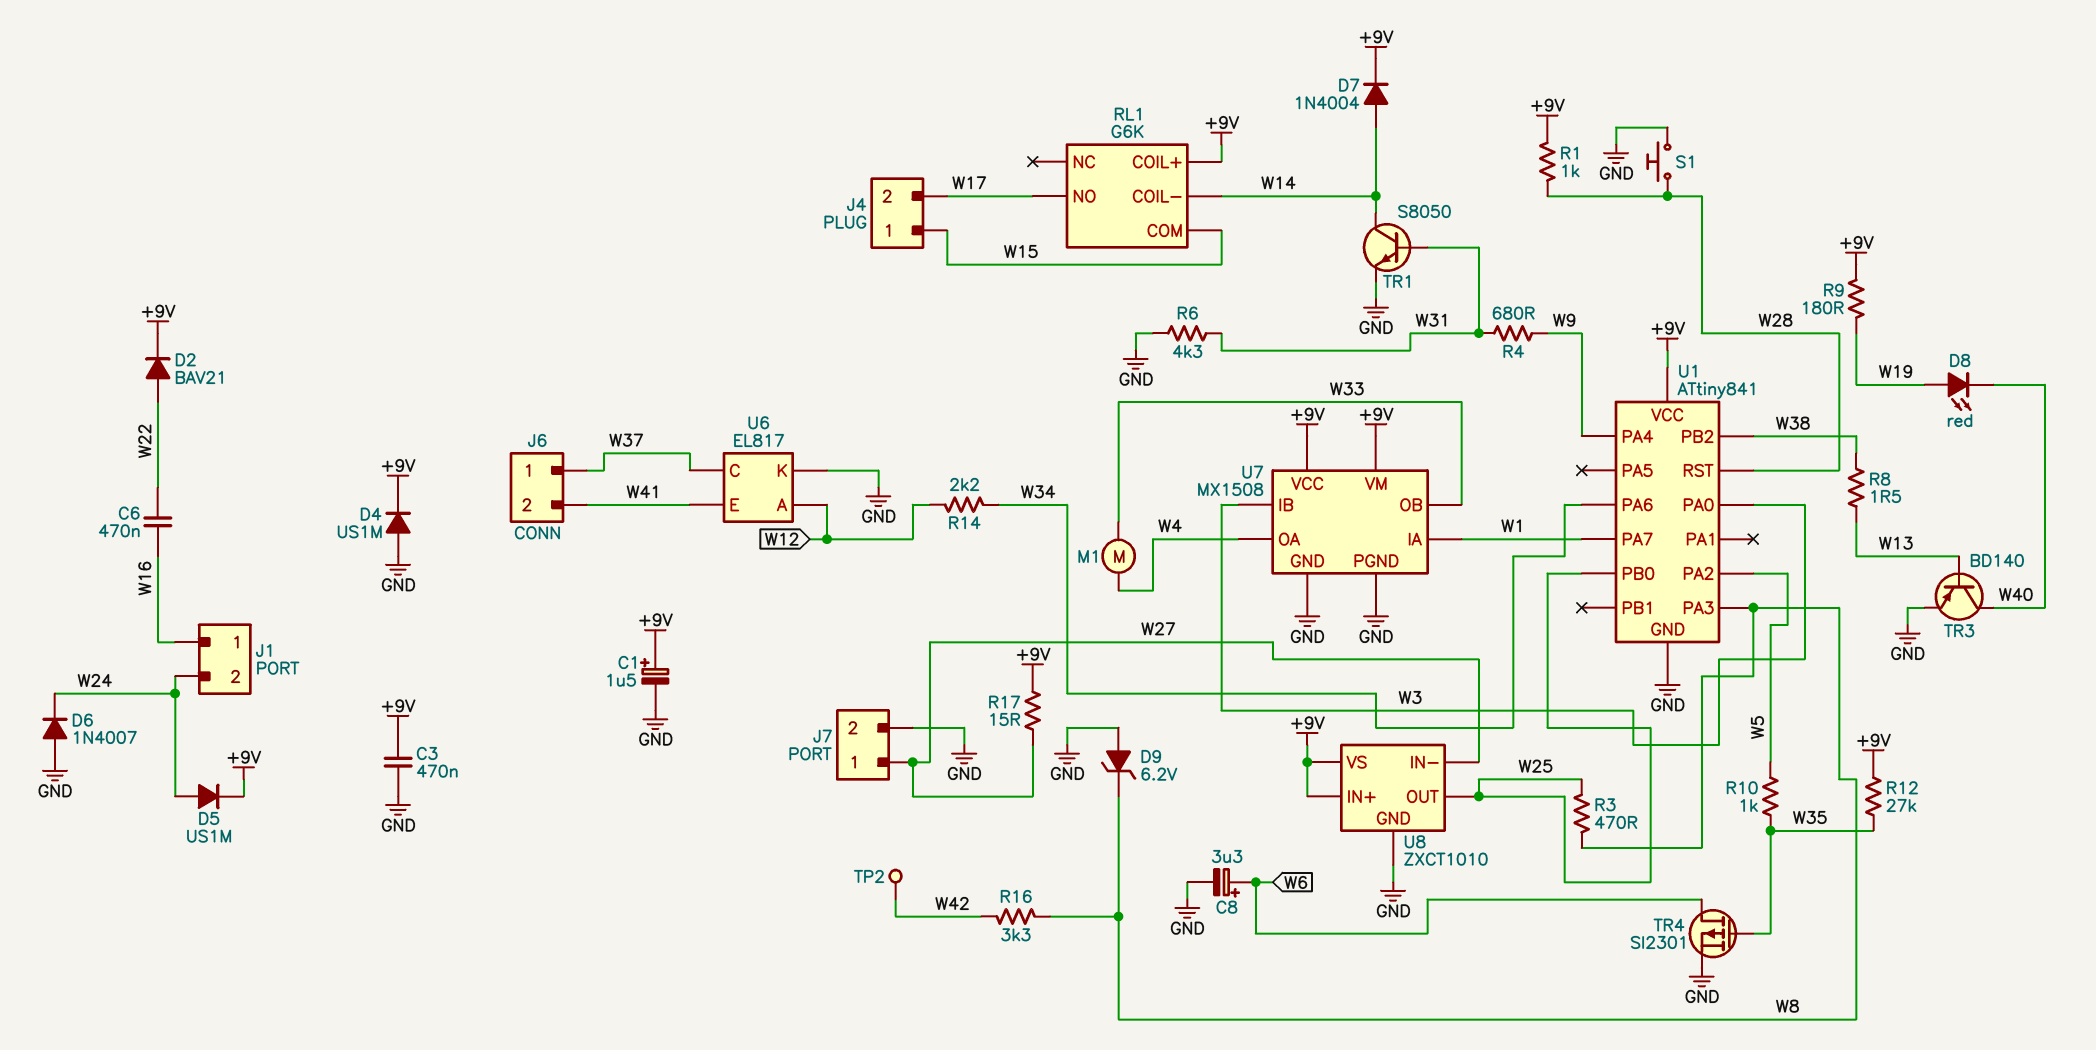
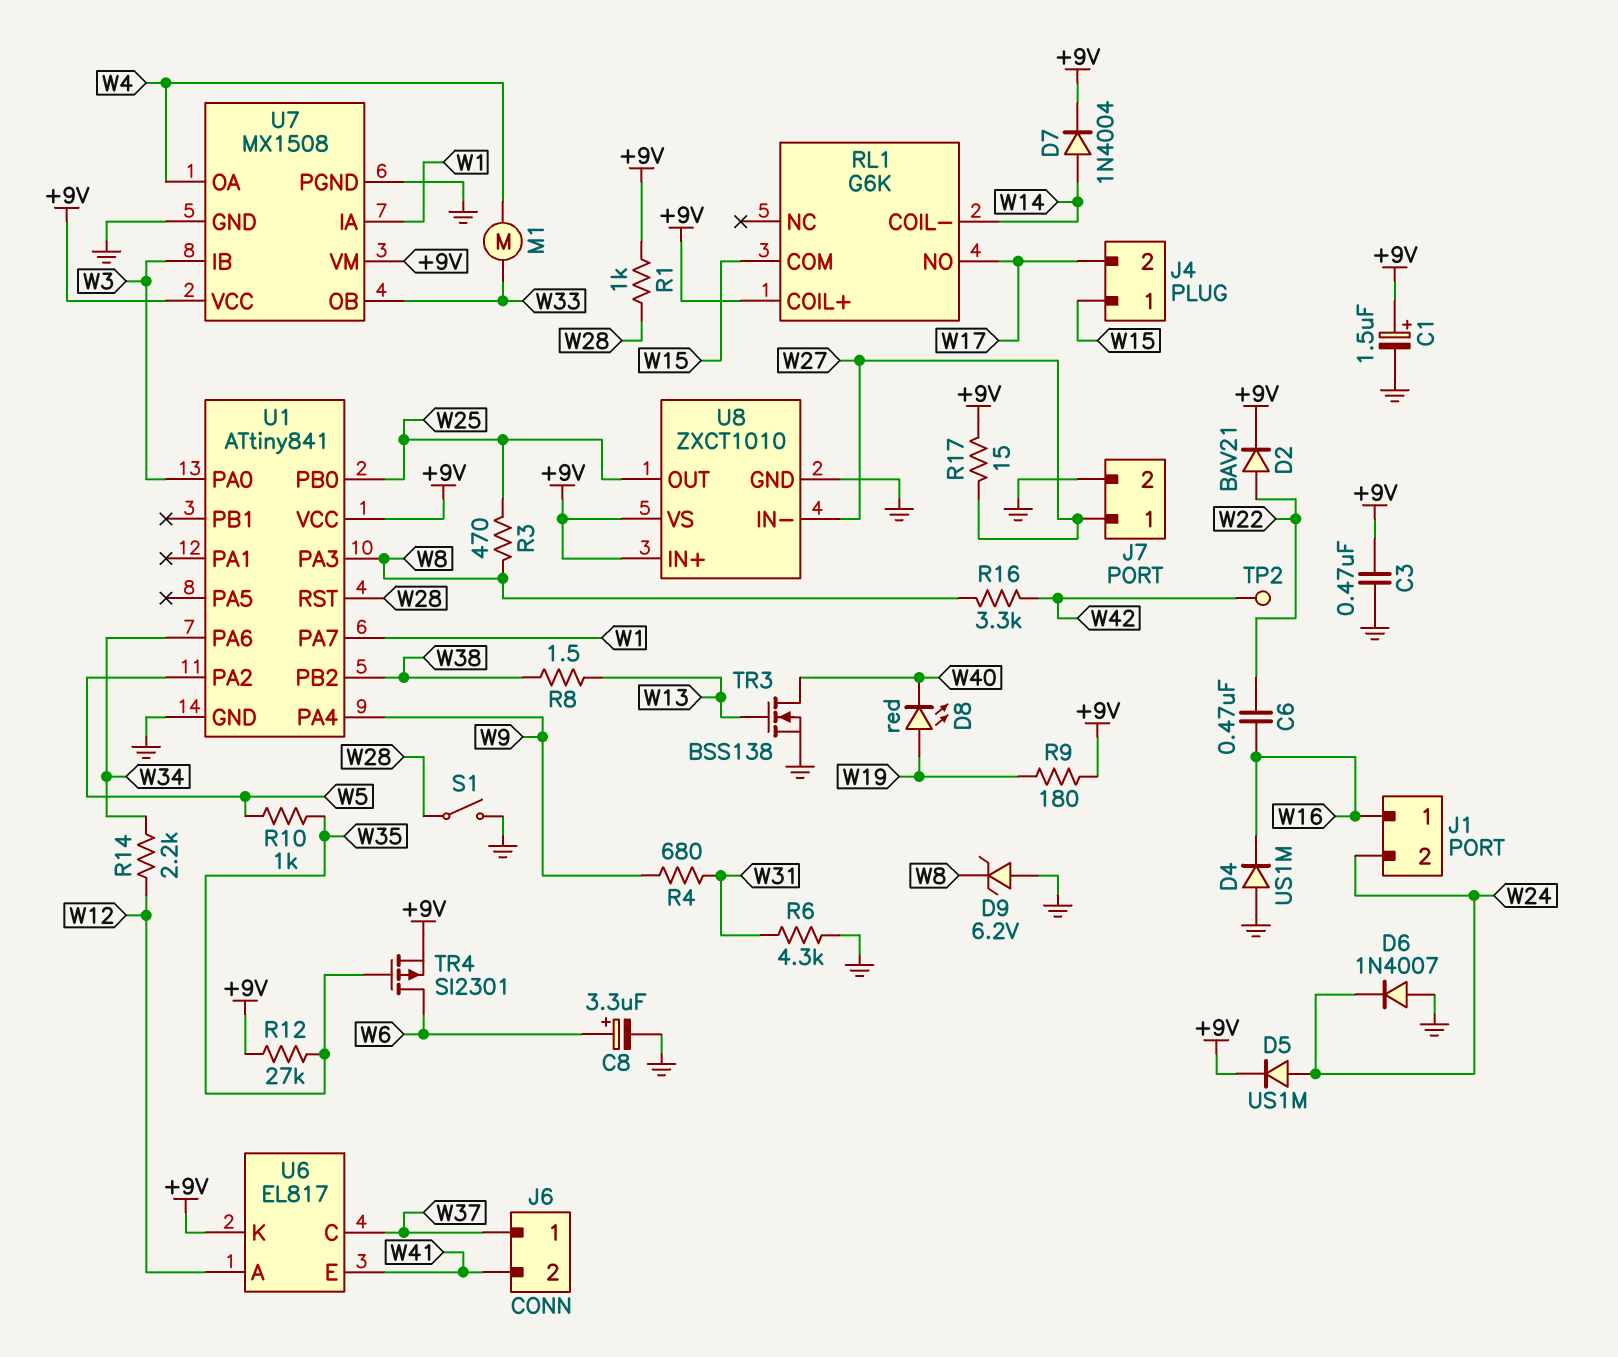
D4: diode US1M (A GND, K +9V) -> diode US1M (A GND, K W16)
S1: button (GND, W28) -> switch (GND, W28)
TR1: NPN S8050 (B W31, C W14, E GND) -> none
TR3: PNP BD140 (B W13, C W40, E GND) -> NMOS BSS138 (G W13, D W40, S GND)
TR4: PMOS SI2301 (G W35, D W6, S GND) -> PMOS SI2301 (G W35, D W6, S +9V)
U6 pin K: GND -> +9V

